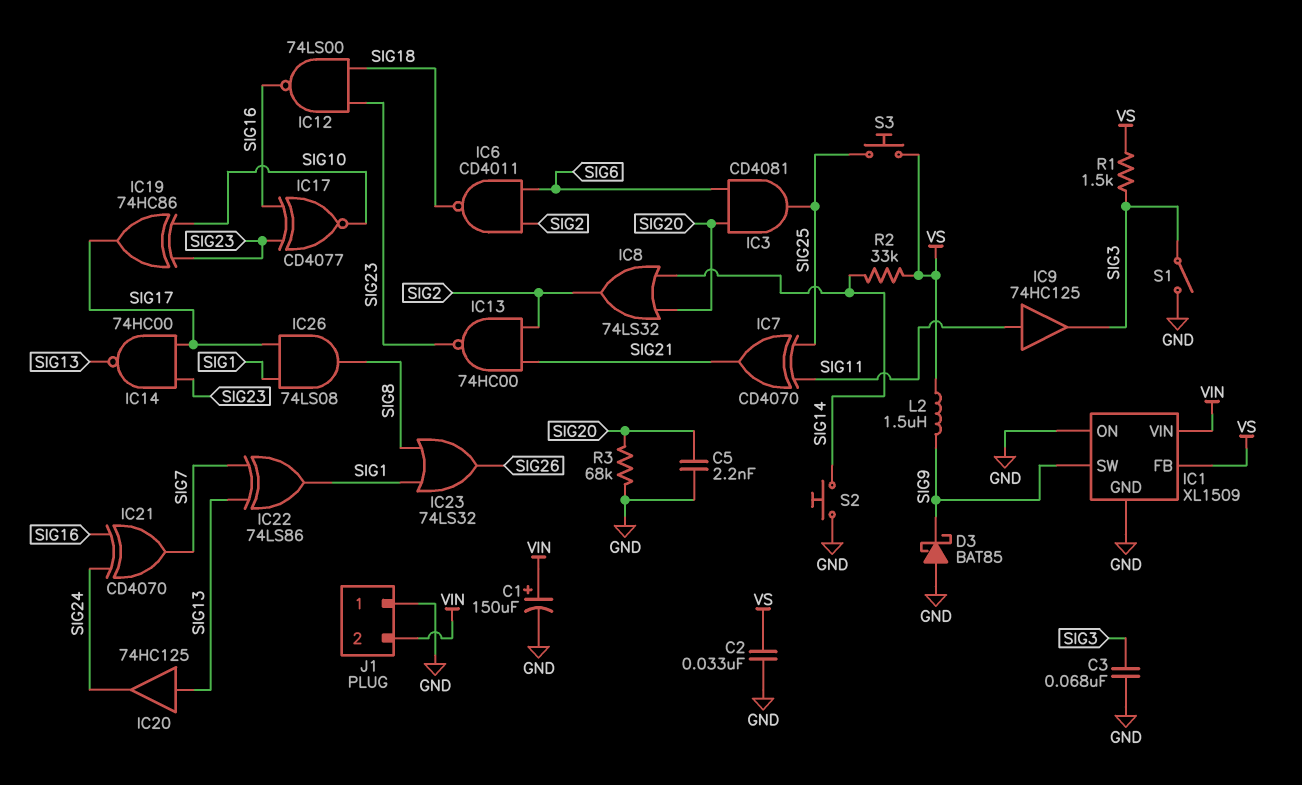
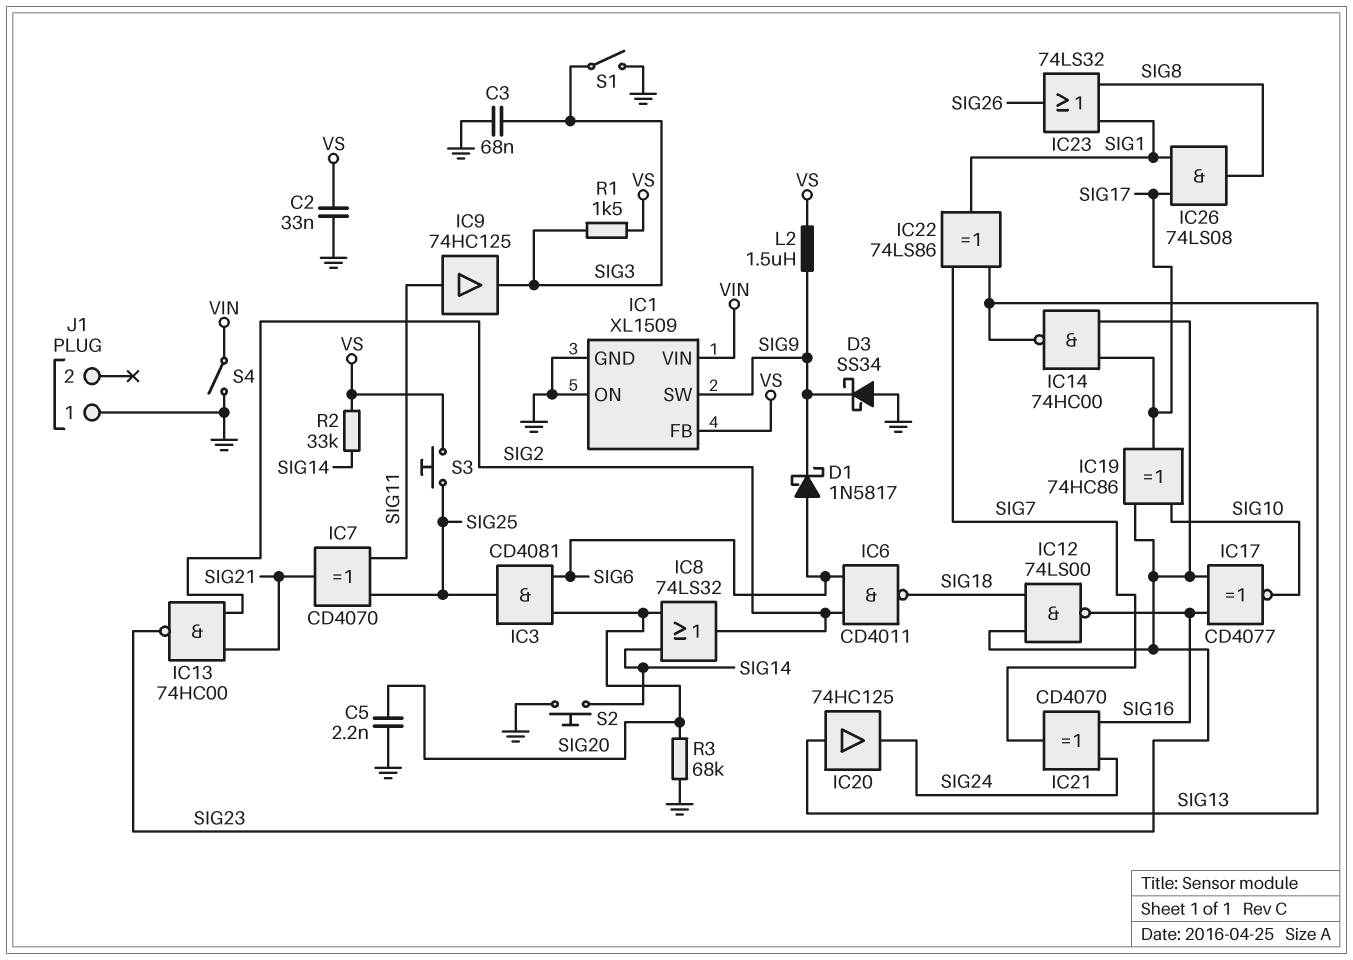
C1: 150uF (plus VIN, minus GND) -> none
D1: none -> schottky 1N5817 (A SIG6, K SIG9)
D3: schottky BAT85 (A GND, K SIG9) -> schottky SS34 (A GND, K SIG9)
J1 pin 2: VIN -> none
S4: none -> switch (GND, VIN)

